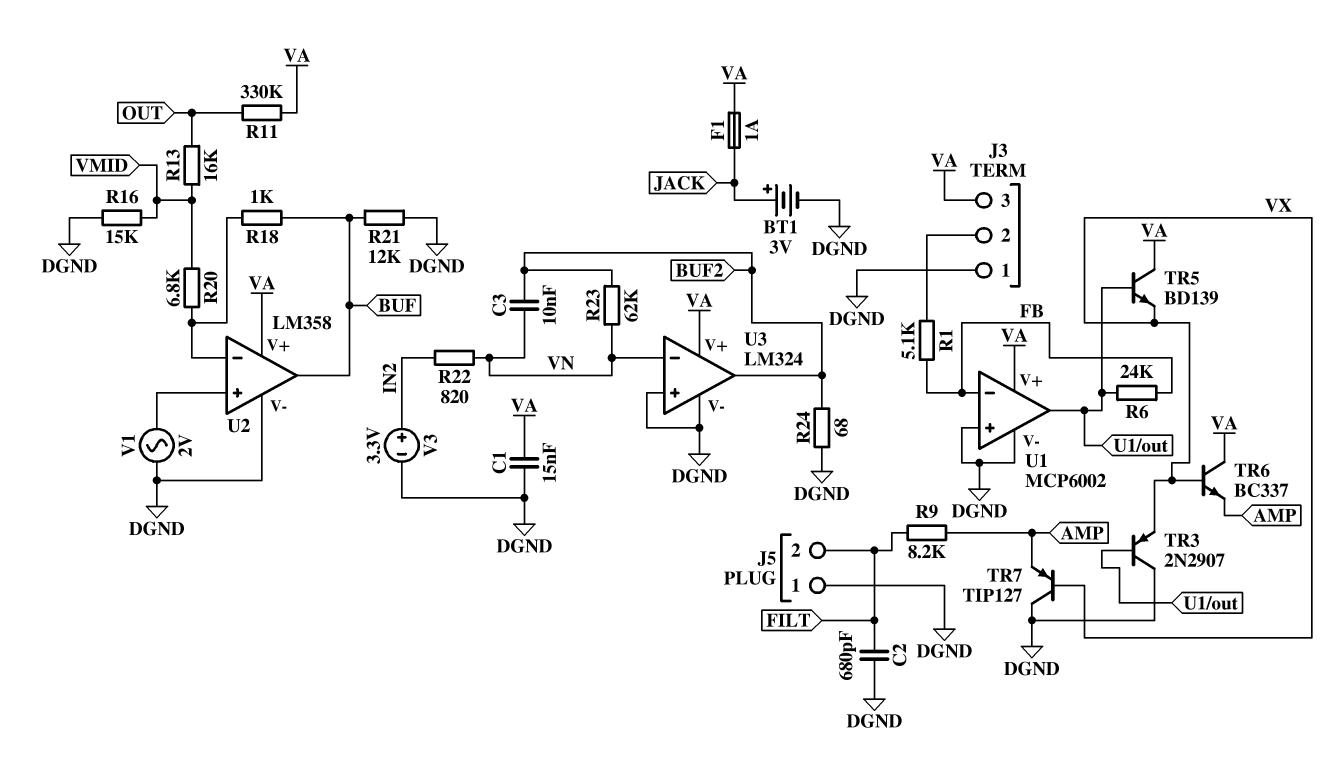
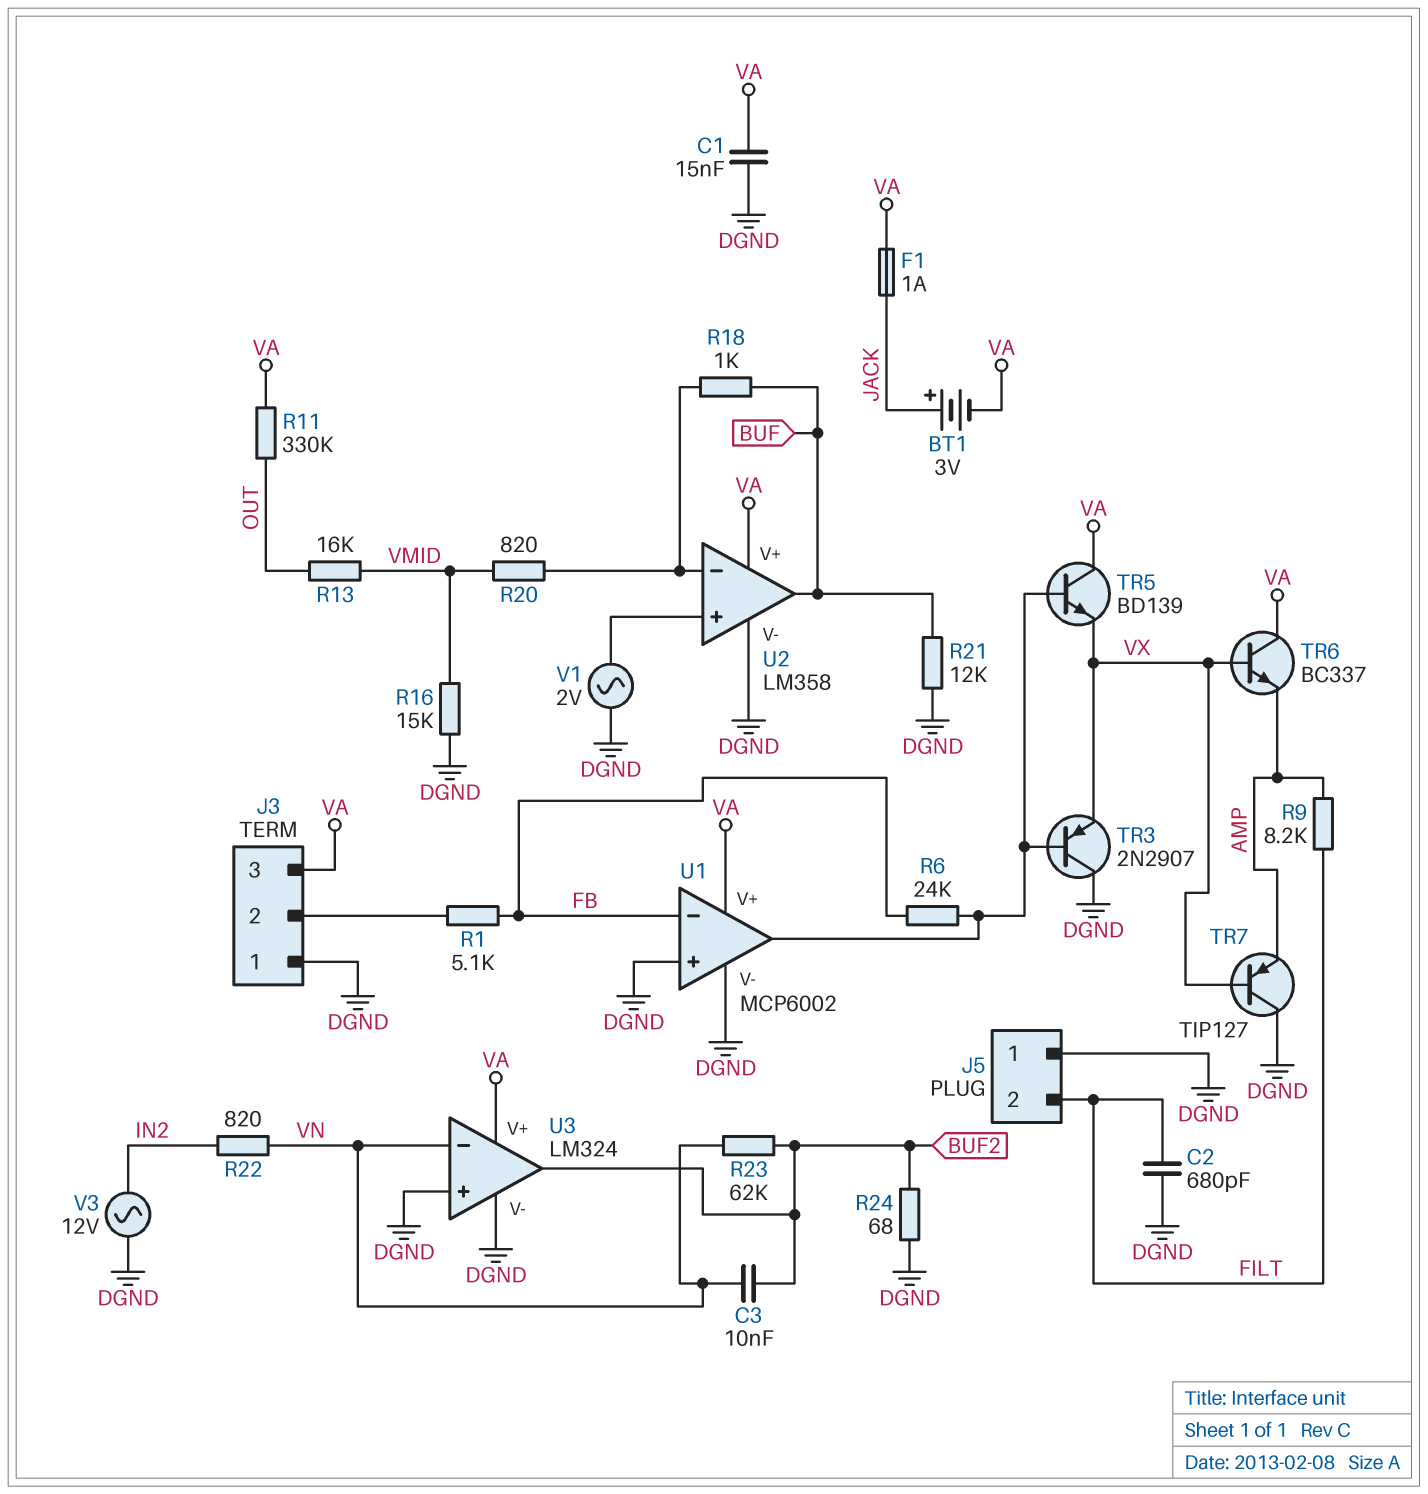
BT1: 3V (plus JACK, minus DGND) -> 3V (plus JACK, minus VA)
R20: 6.8k (U2/in-, VMID) -> 820 (U2/in-, VMID)
V3: 3.3V (plus IN2, minus DGND) -> AC 12V (DGND, IN2)

